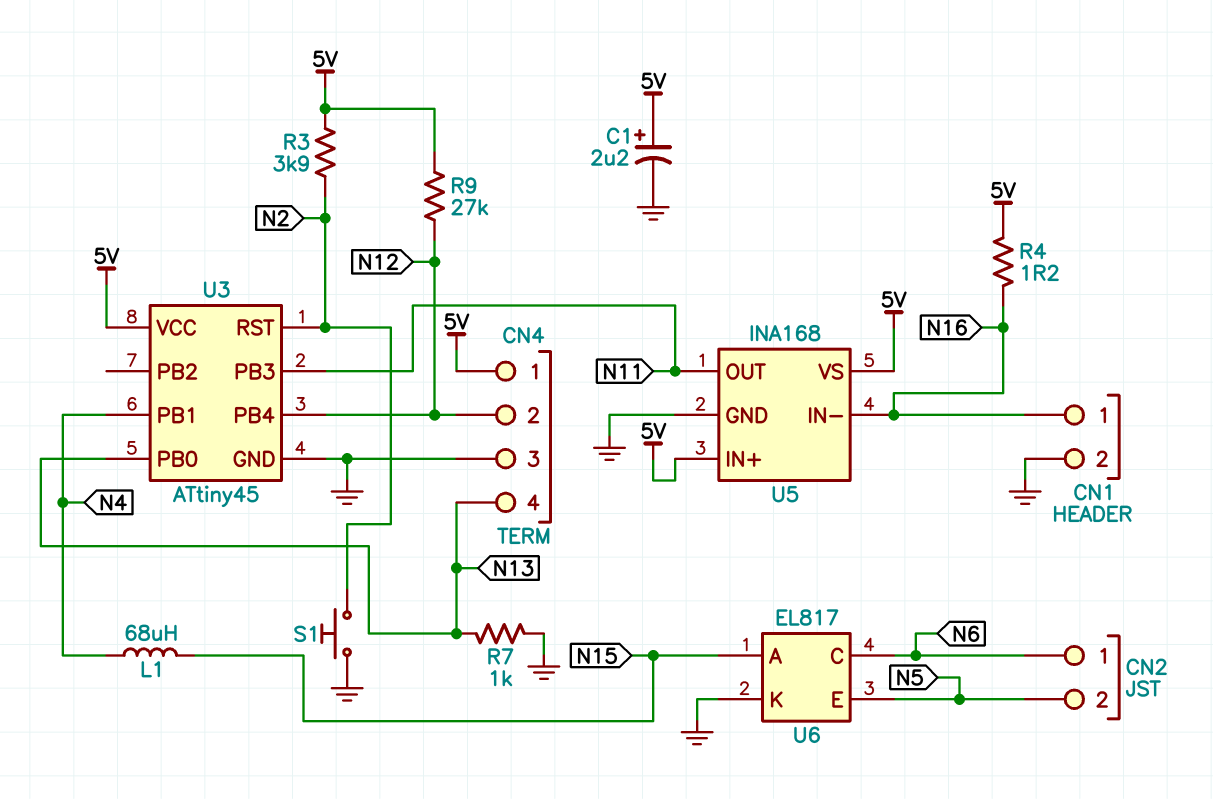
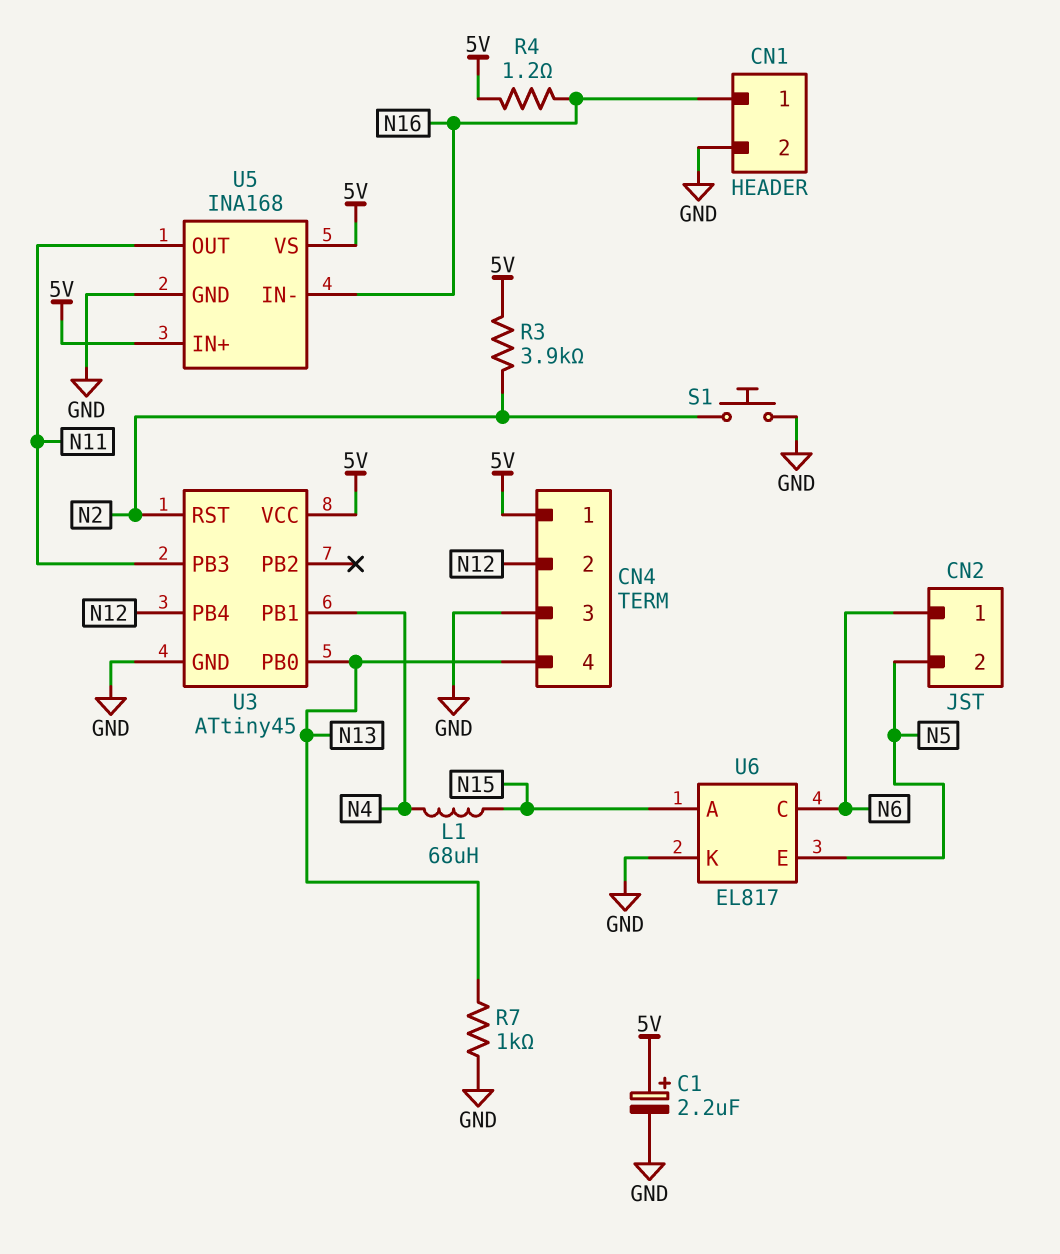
R9: 27k (5V, N12) -> none

